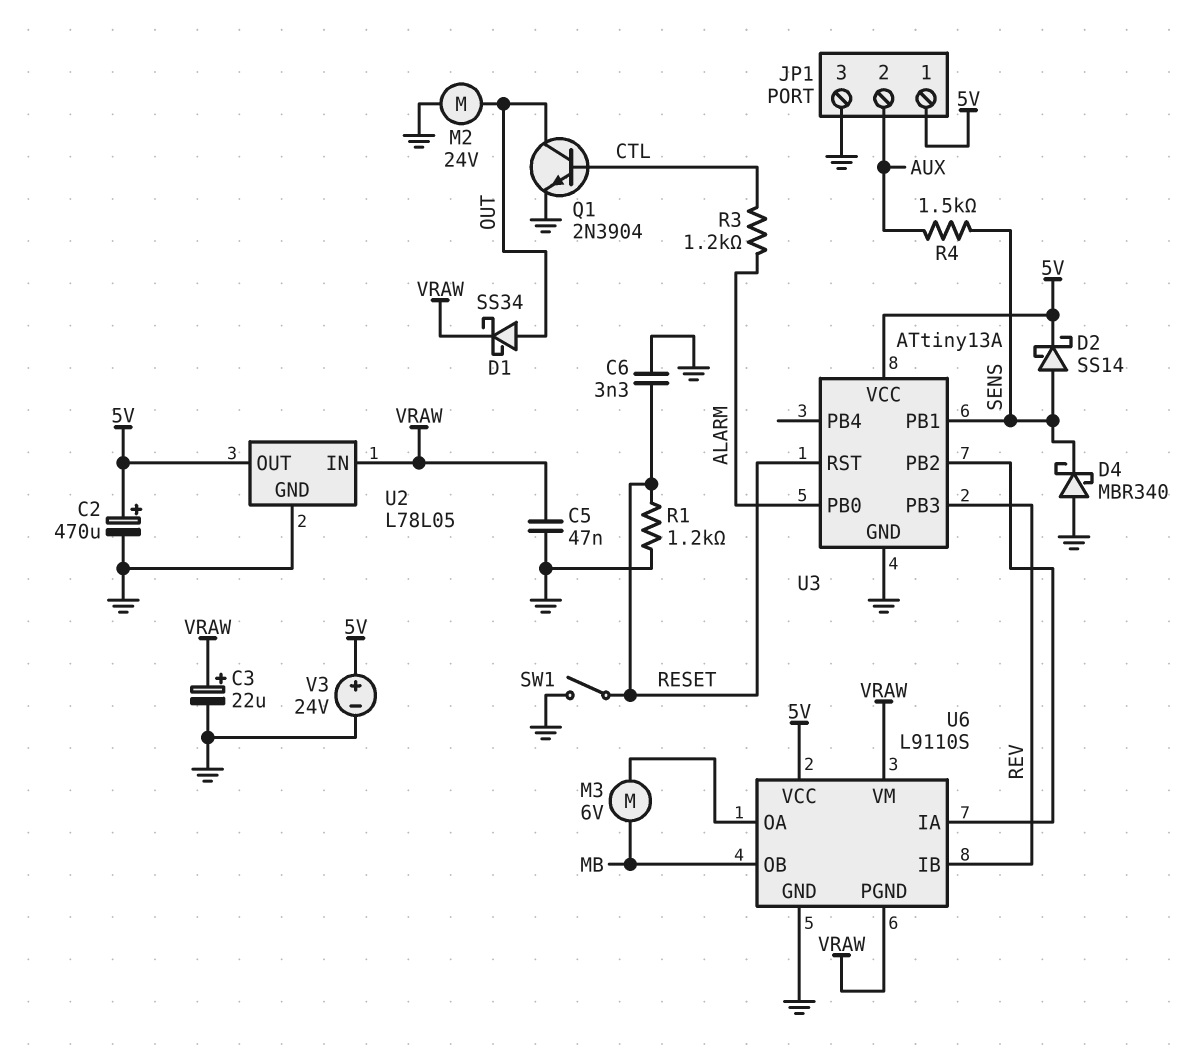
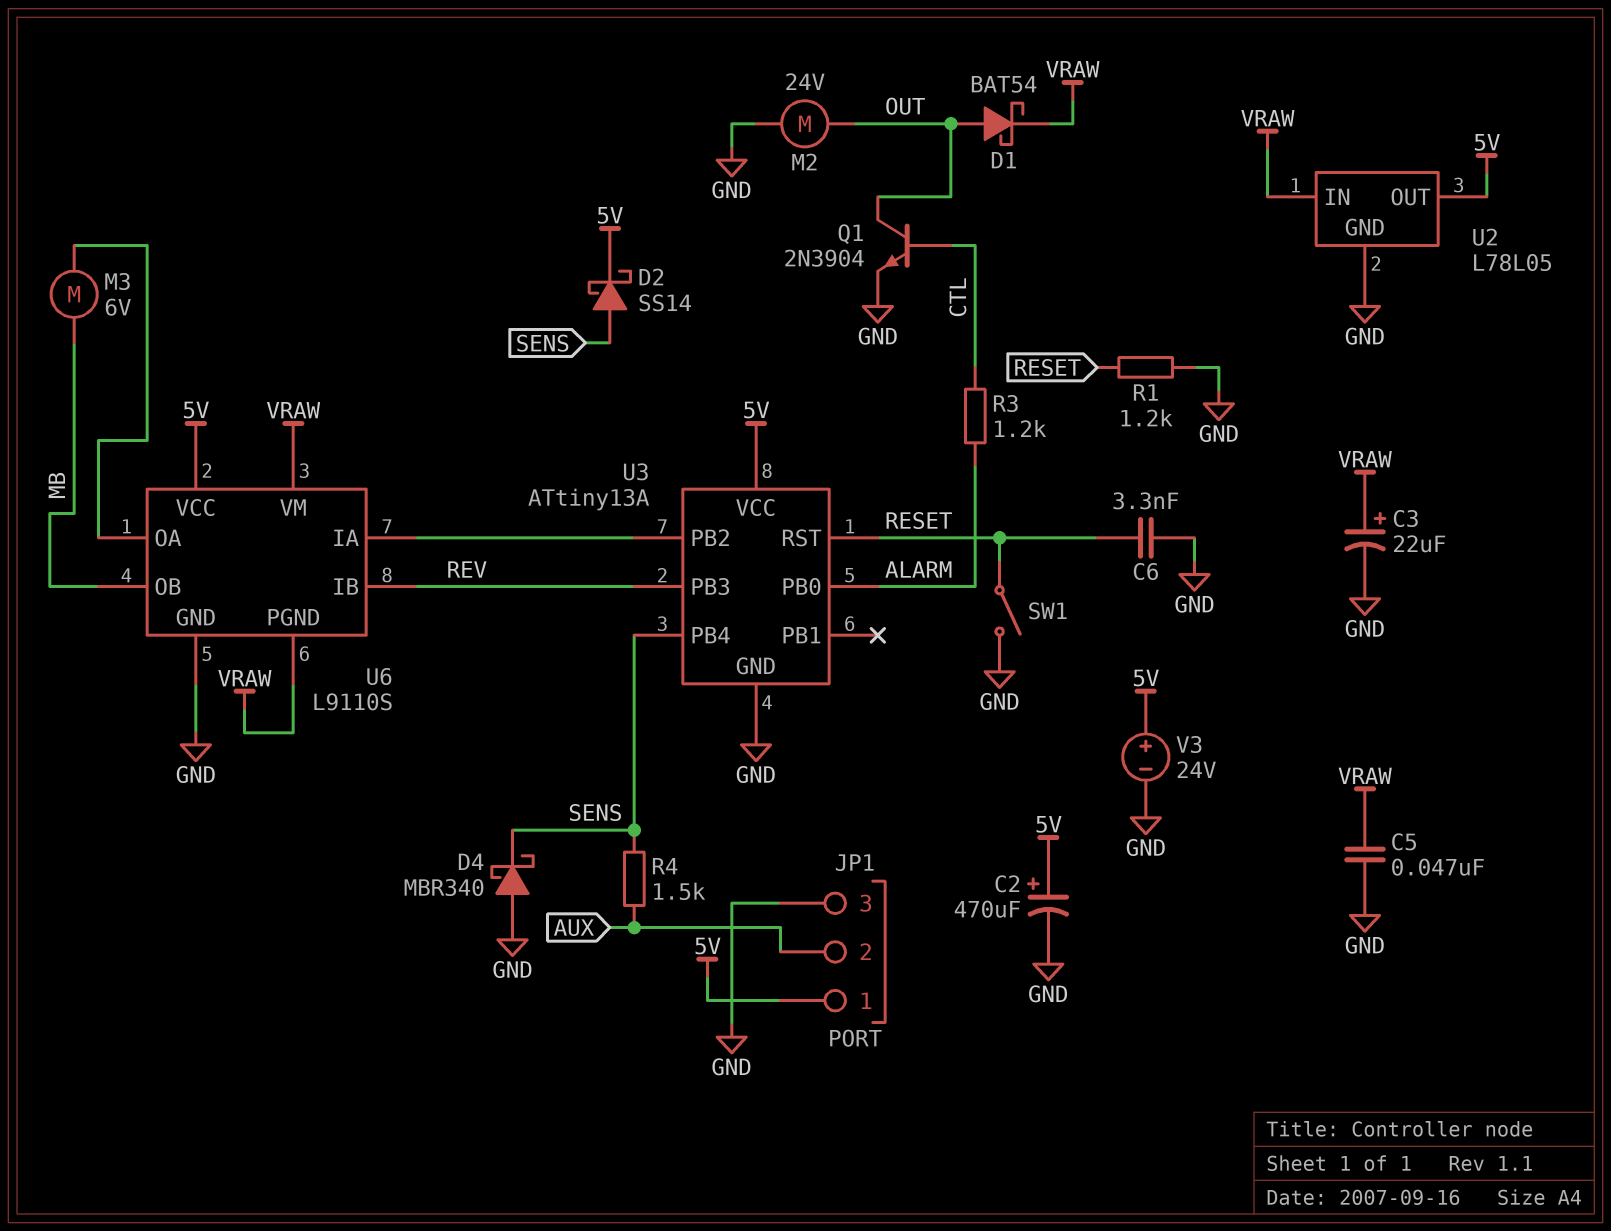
D1: schottky SS34 (A OUT, K VRAW) -> schottky BAT54 (A OUT, K VRAW)
U3 pin PB1: SENS -> none
U3 pin PB4: none -> SENS

